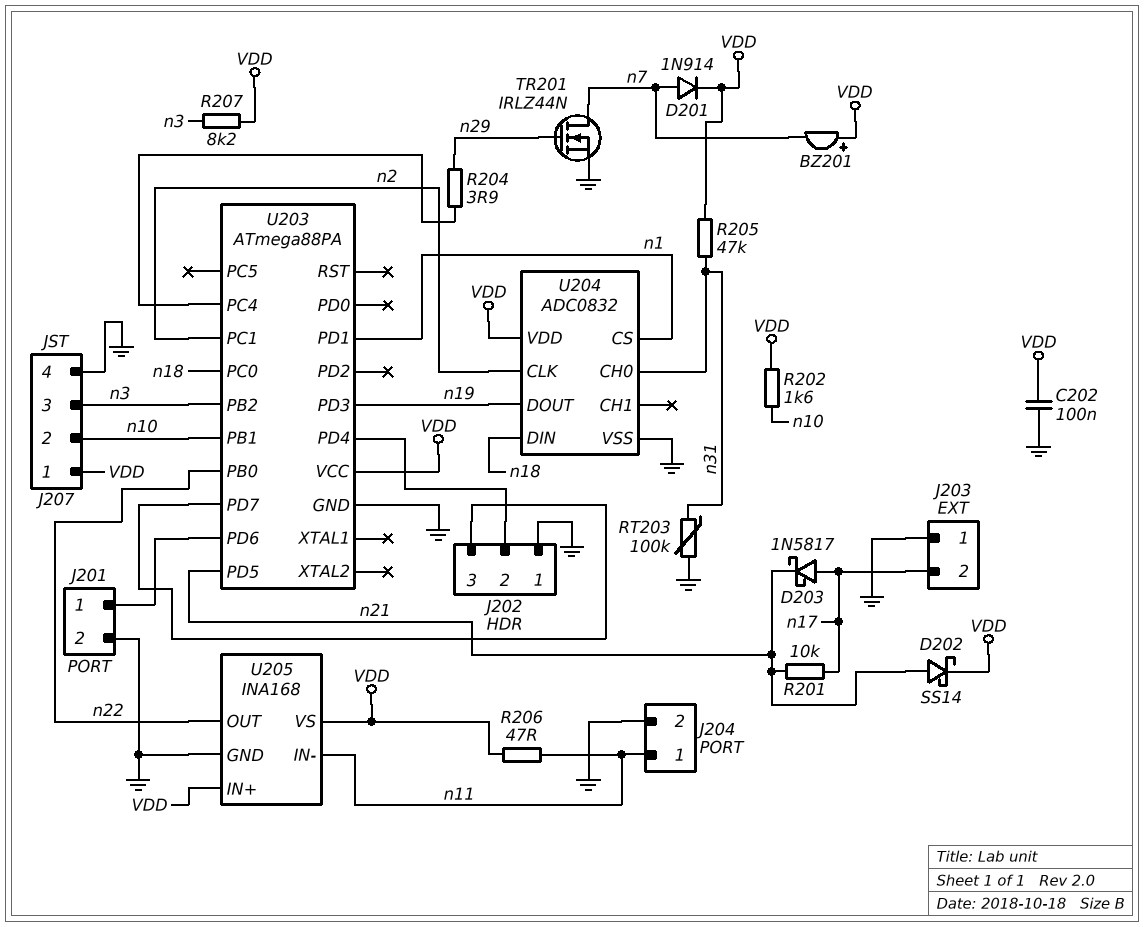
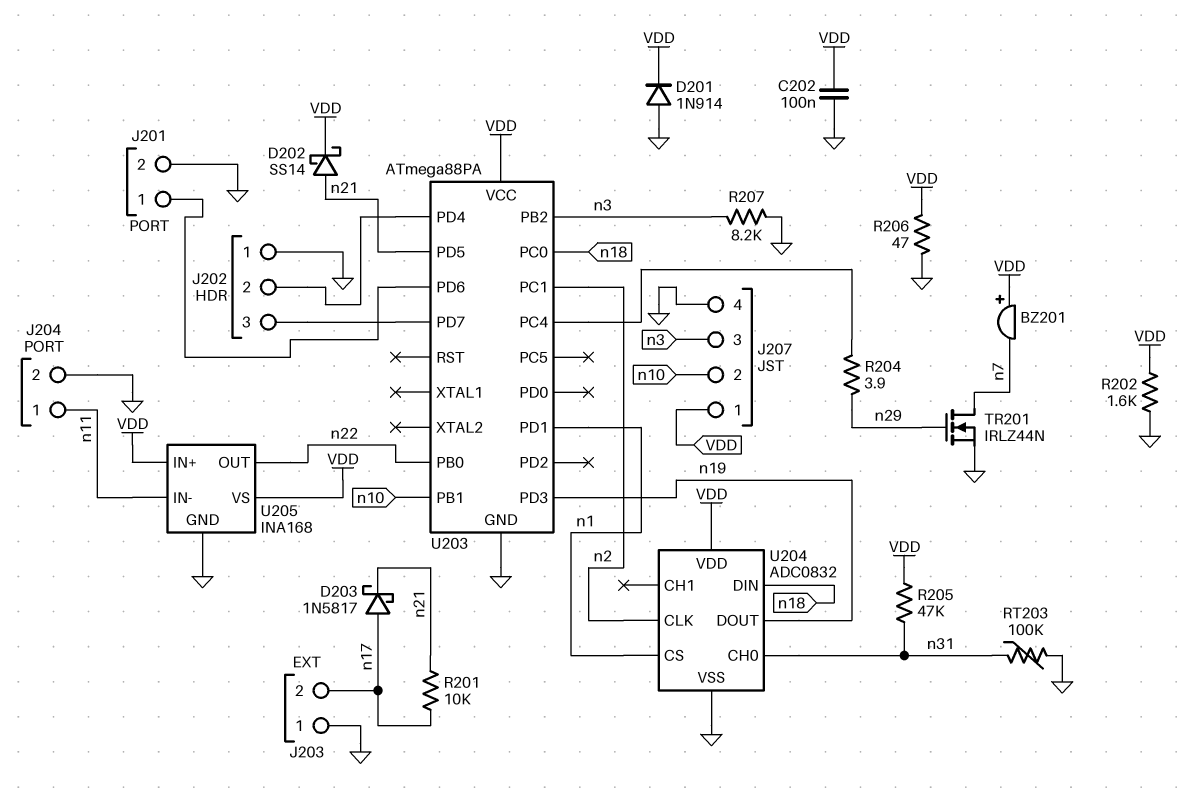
D201: diode 1N914 (A n7, K VDD) -> diode 1N914 (A GND, K VDD)
R202: 1.6k (VDD, n10) -> 1.6k (GND, VDD)
R206: 47 (VDD, n11) -> 47 (GND, VDD)
R207: 8.2k (VDD, n3) -> 8.2k (GND, n3)

